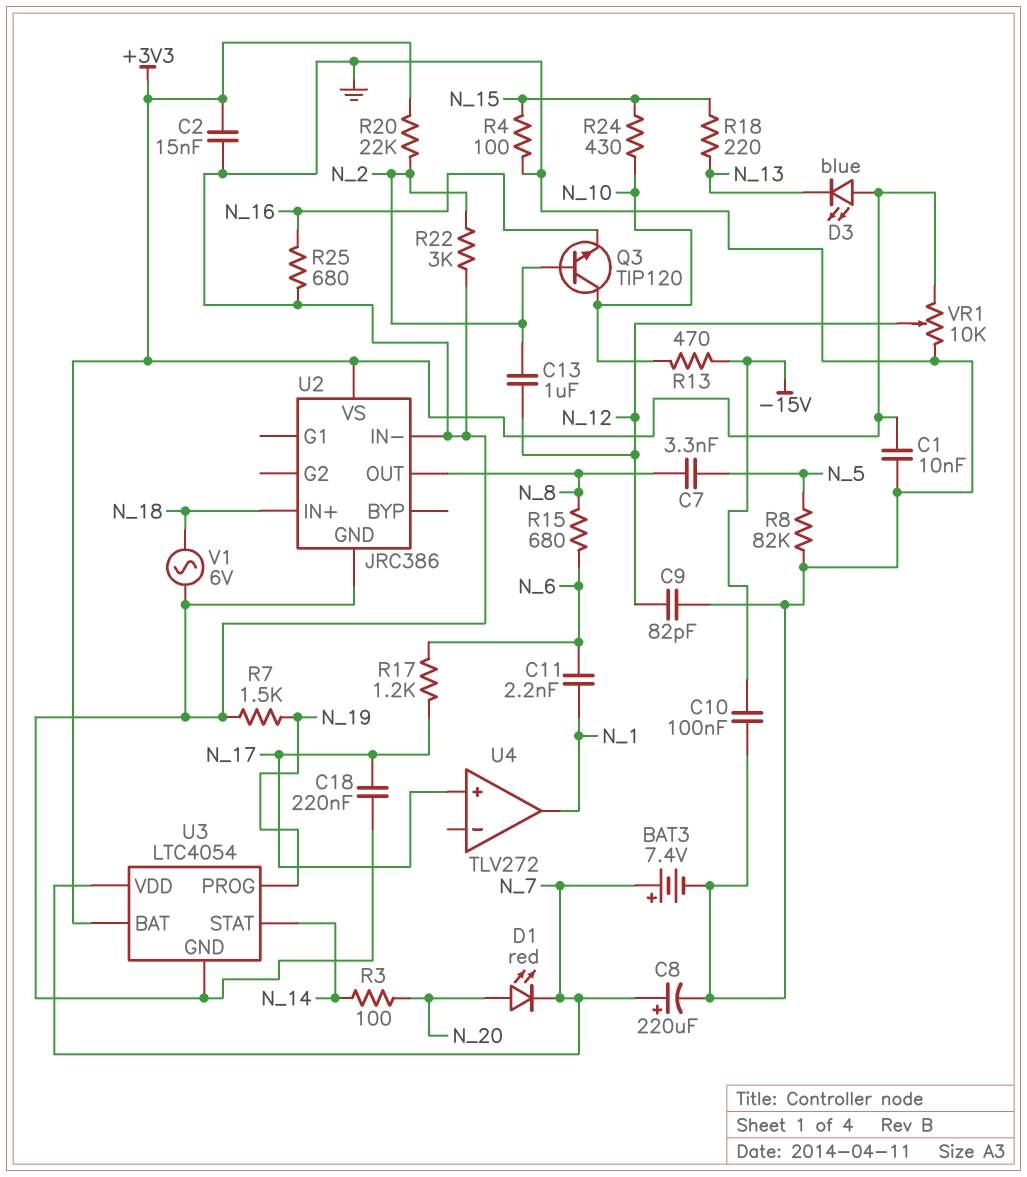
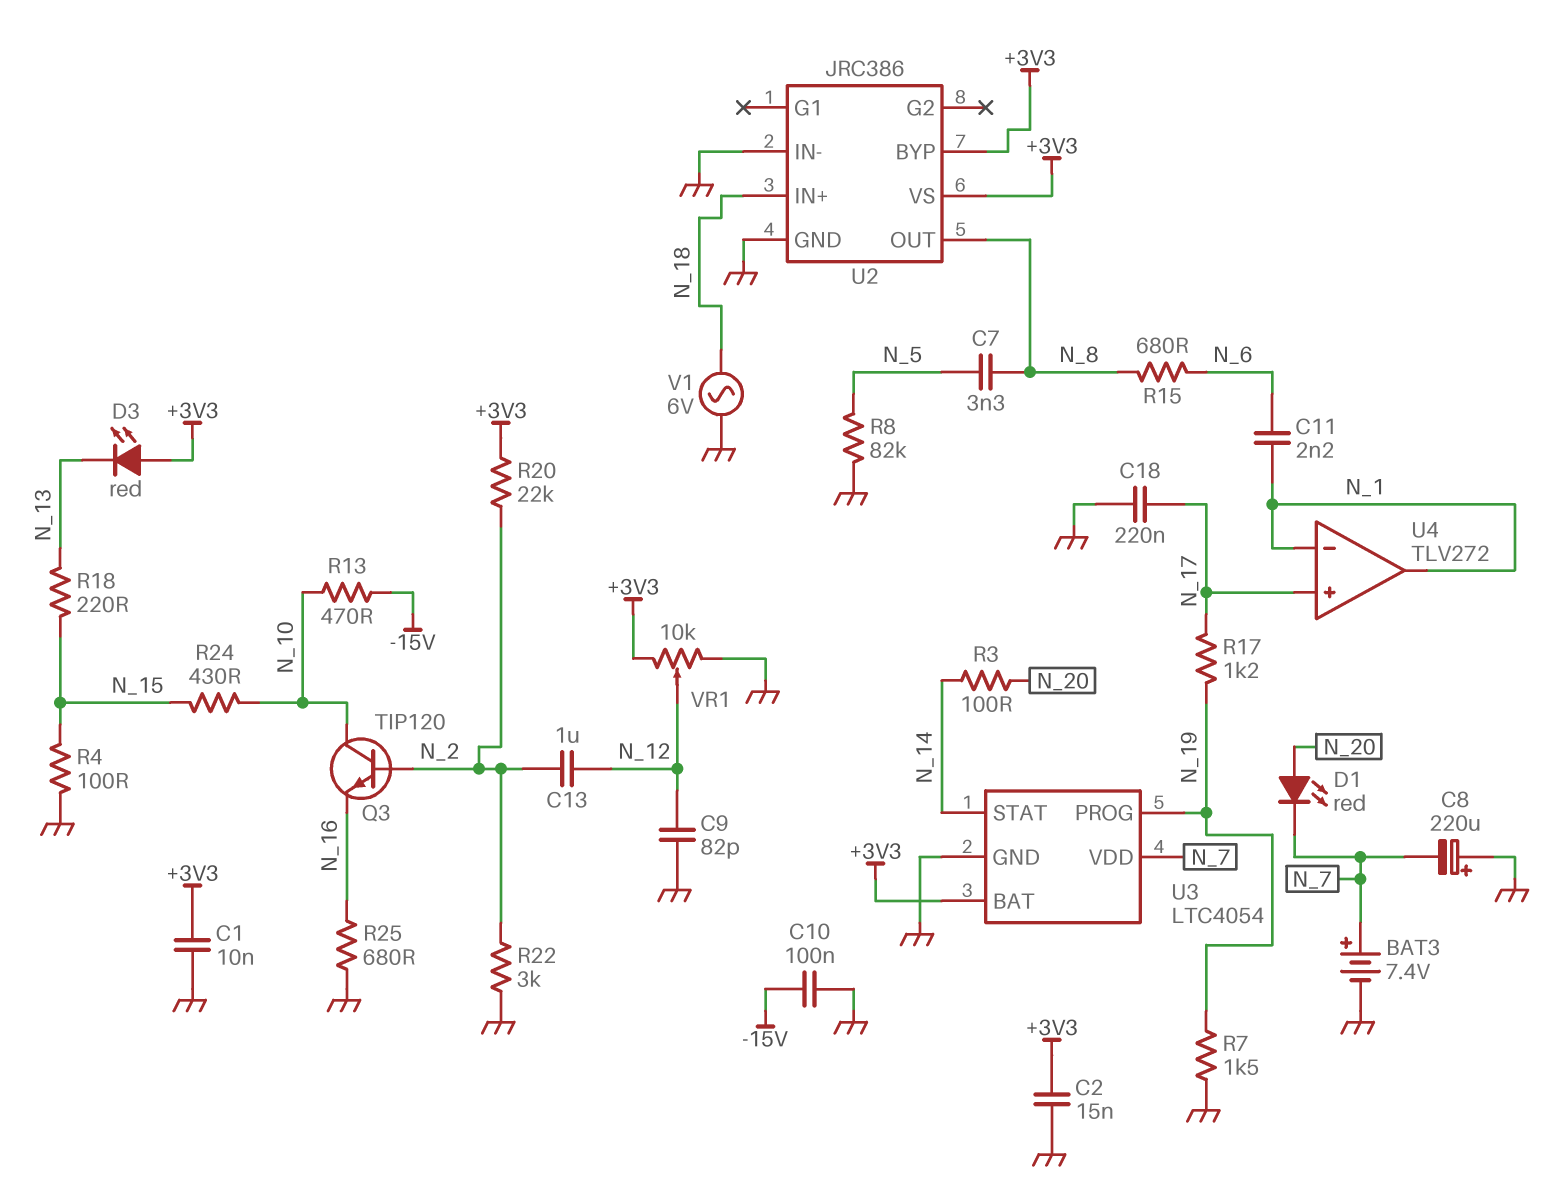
C8: 220uF (plus N_7, minus GND) -> 220uF (plus GND, minus N_7)
D3: LED blue (A +3V3, K N_13) -> LED red (A +3V3, K N_13)
R17: 1.2k (N_6, N_17) -> 1.2k (N_17, N_19)
U2 pin BYP: none -> +3V3
U4 pin in-: none -> N_1

